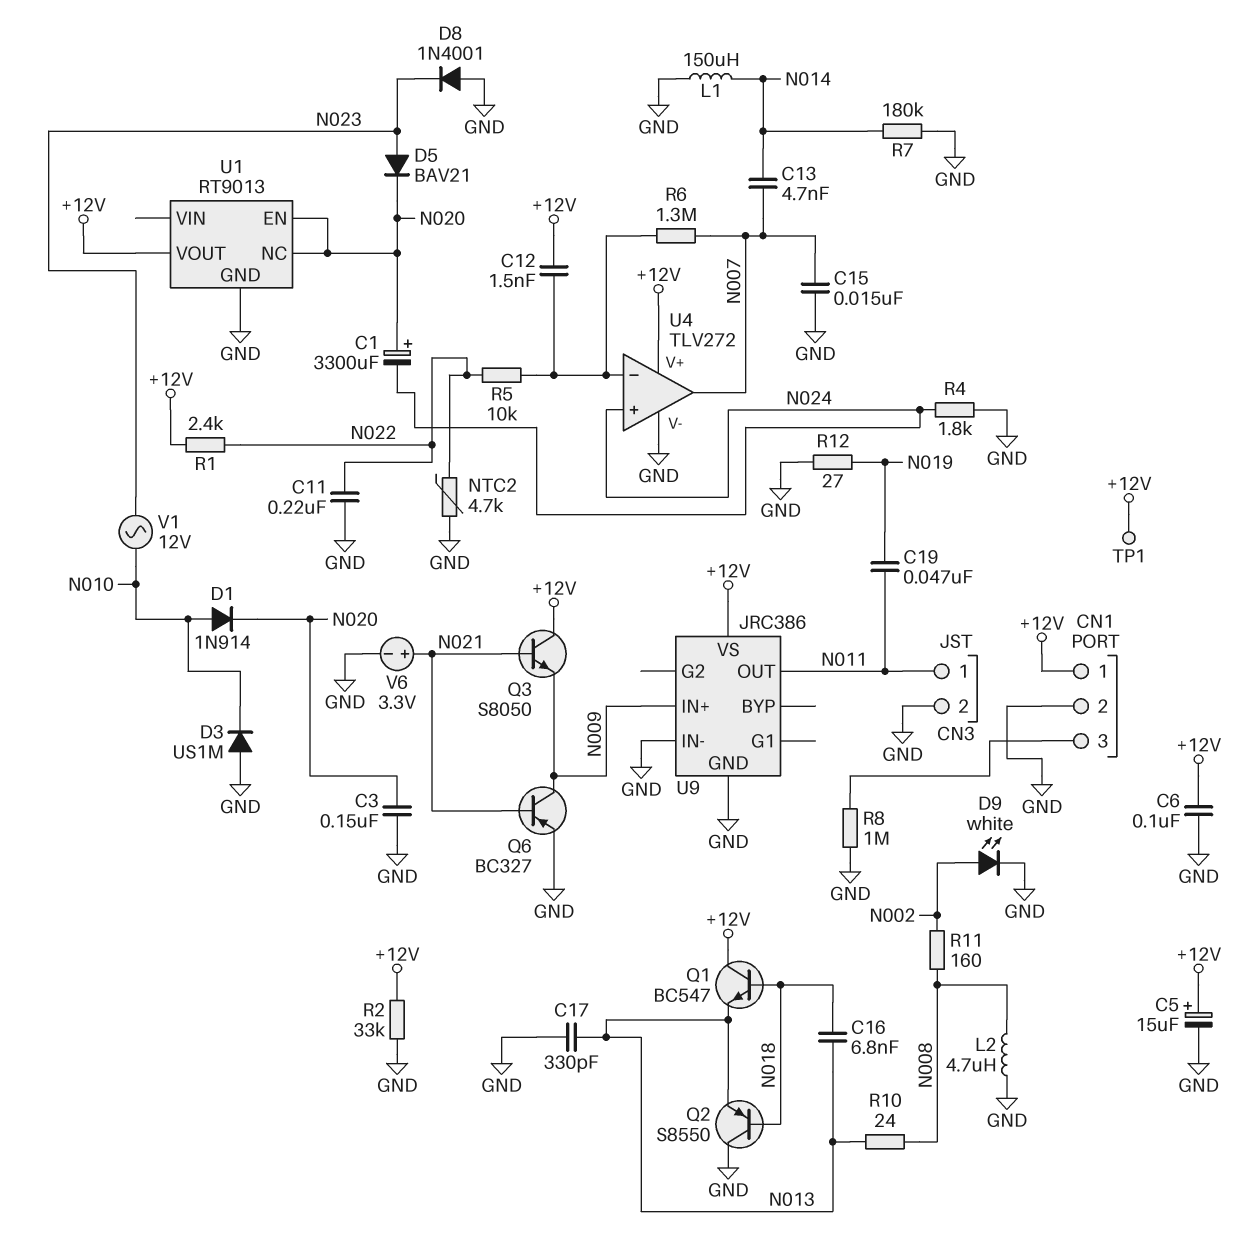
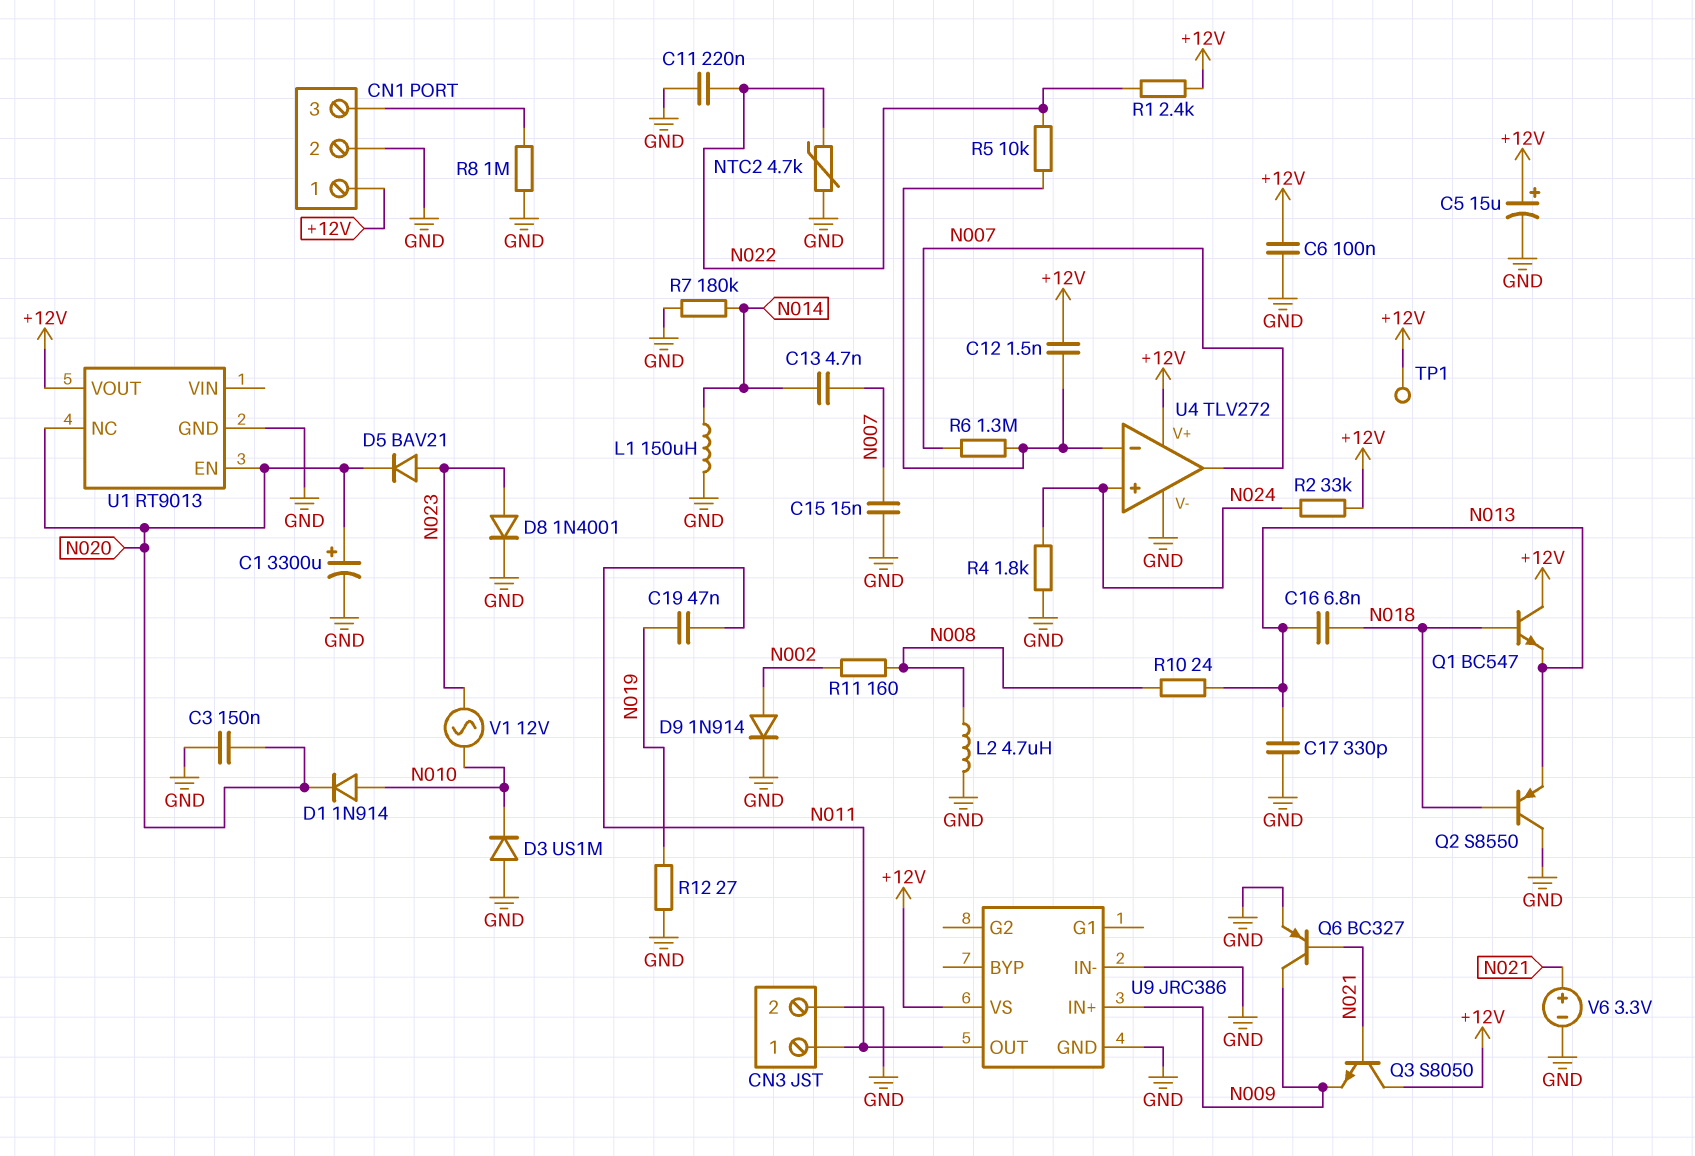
C1: 3300uF (plus N020, minus N024) -> 3300uF (plus N020, minus GND)
D8: diode 1N4001 (A GND, K N023) -> diode 1N4001 (A N023, K GND)
D9: LED white (A N002, K GND) -> diode 1N914 (A N002, K GND)
R2: 33k (+12V, GND) -> 33k (+12V, N024)

